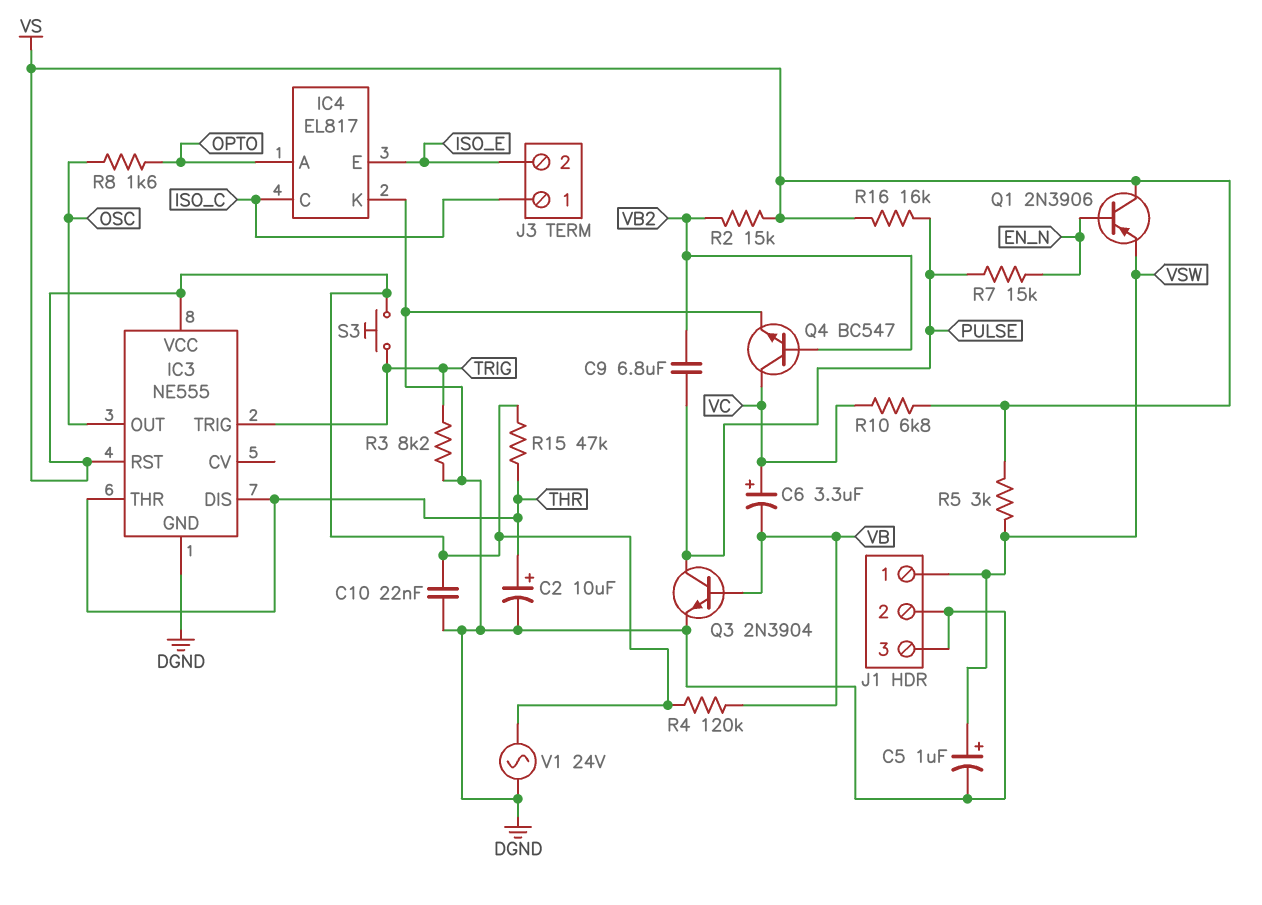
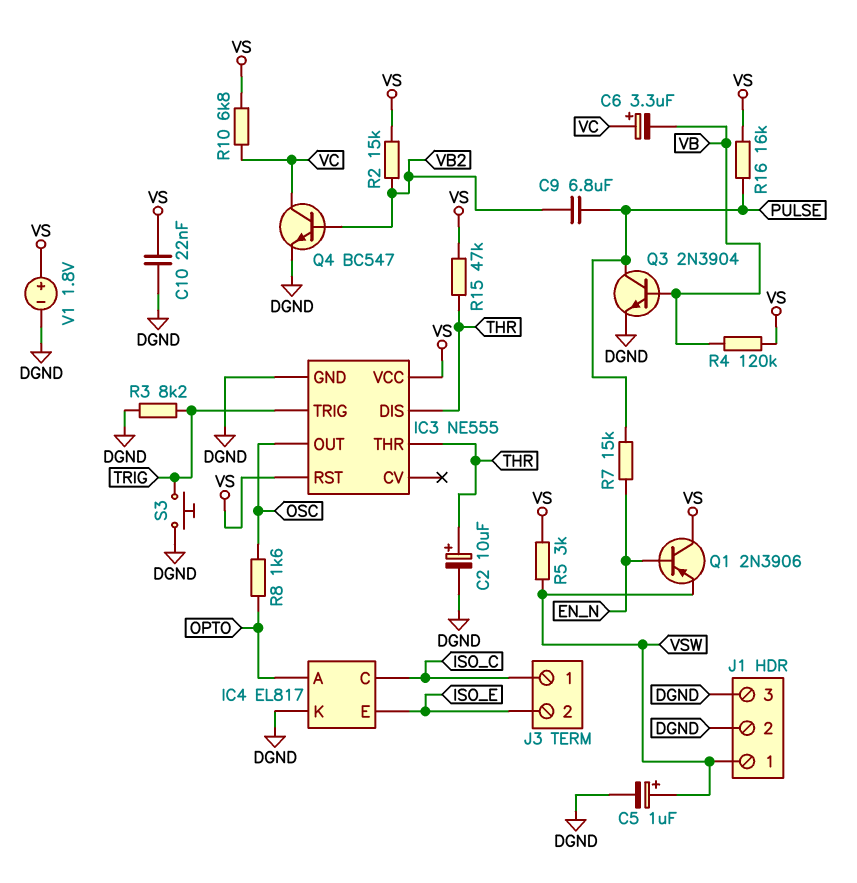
S3: button (TRIG, VS) -> button (DGND, TRIG)
V1: AC 24V (DGND, VS) -> 1.8V (plus VS, minus DGND)

